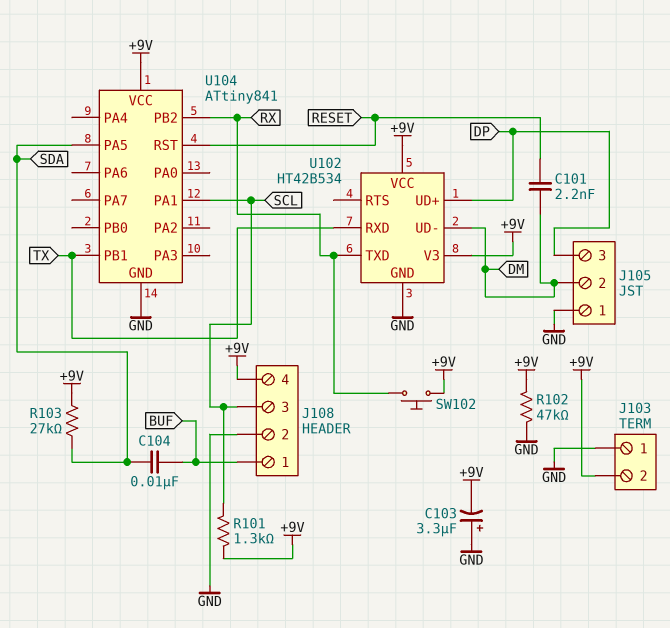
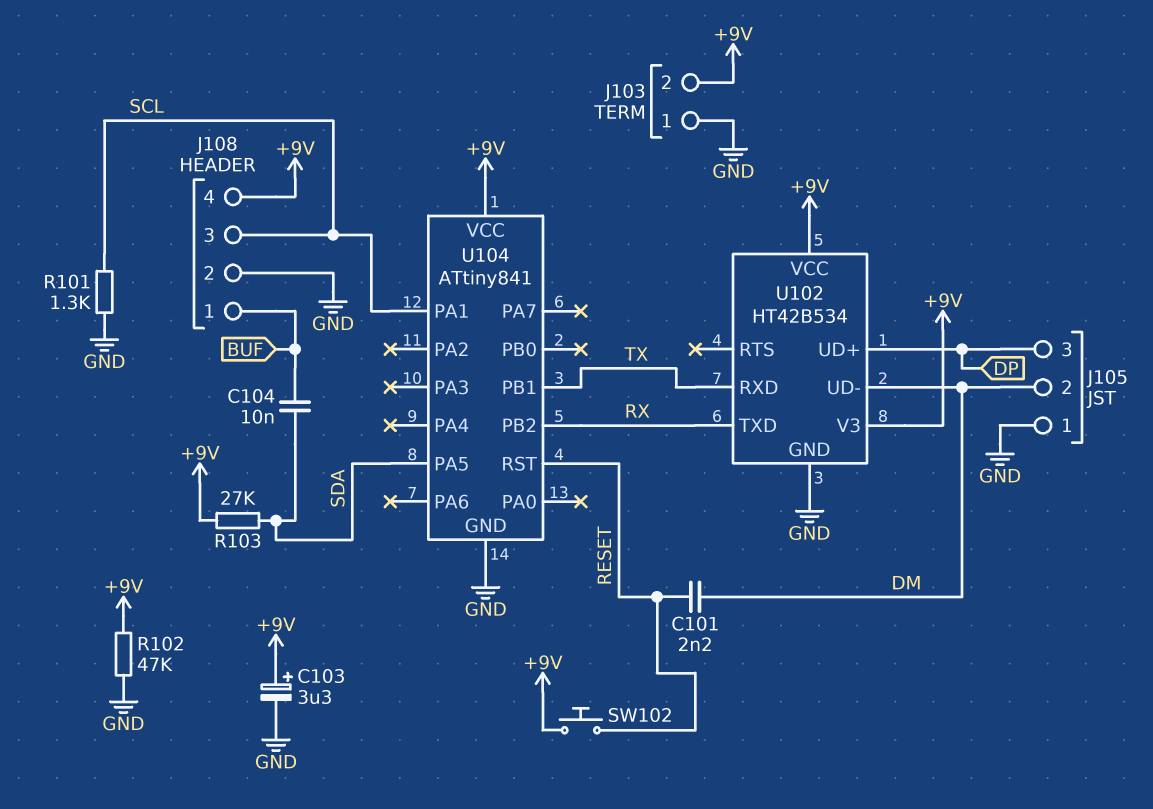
C103: 3.3uF (plus GND, minus +9V) -> 3.3uF (plus +9V, minus GND)
R101: 1.3k (+9V, SCL) -> 1.3k (GND, SCL)
SW102: button (+9V, RX) -> button (+9V, RESET)

